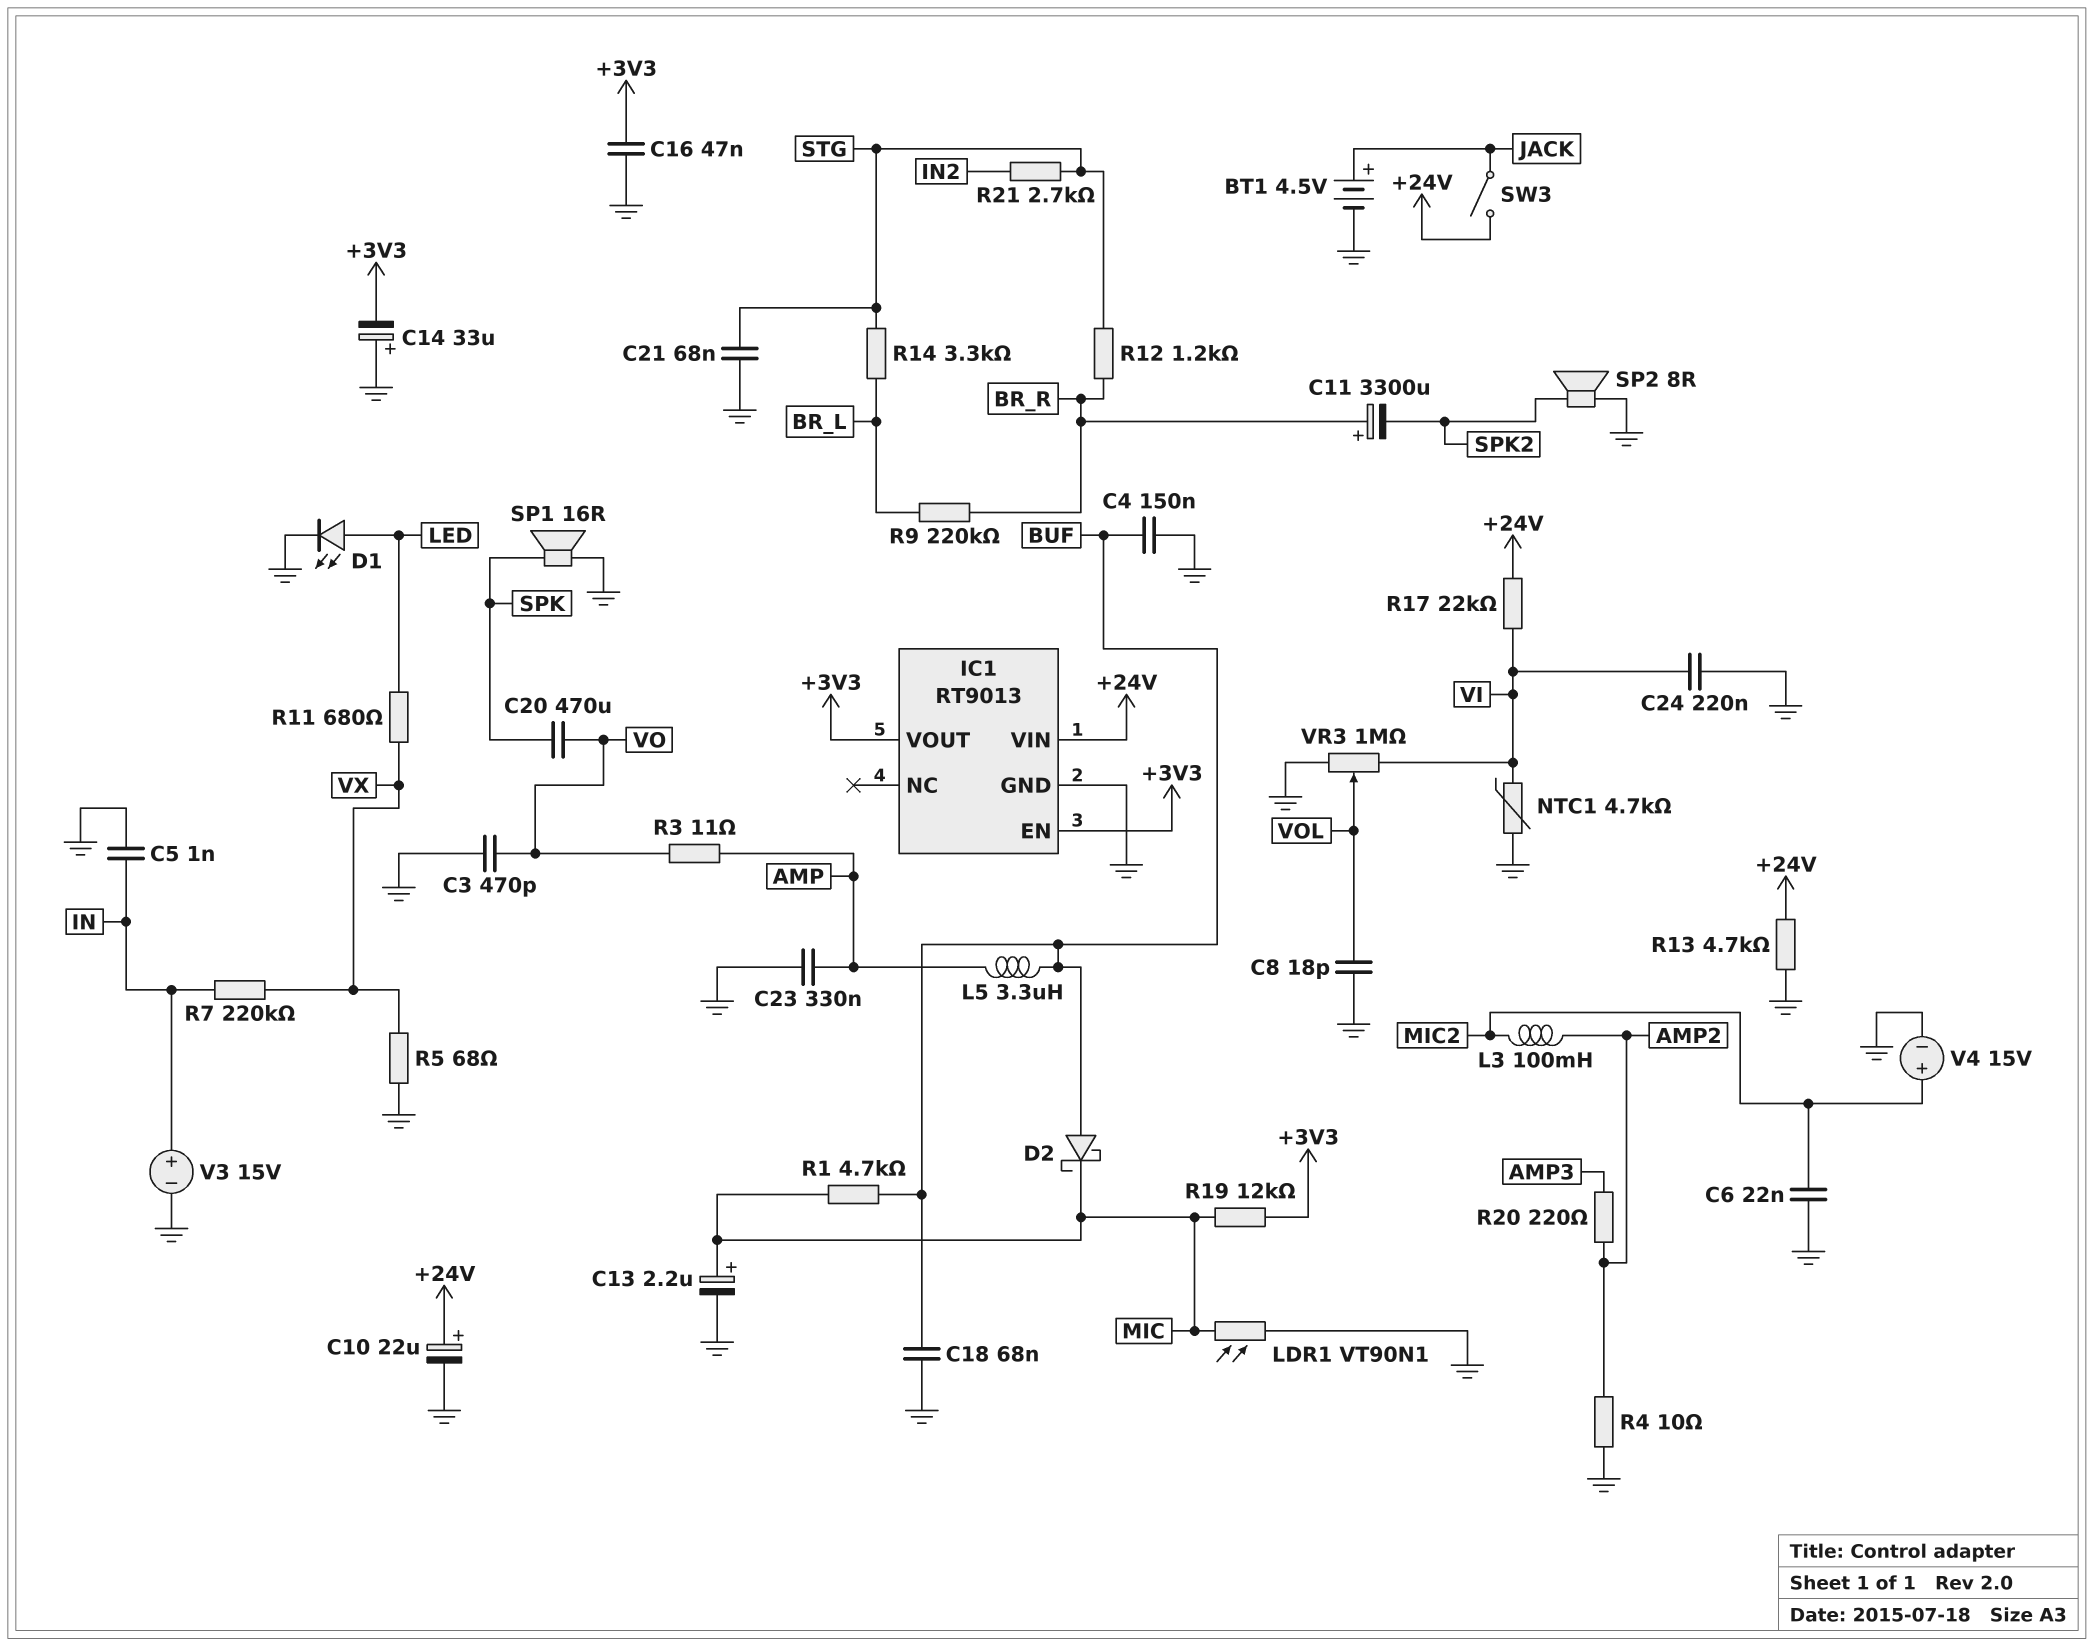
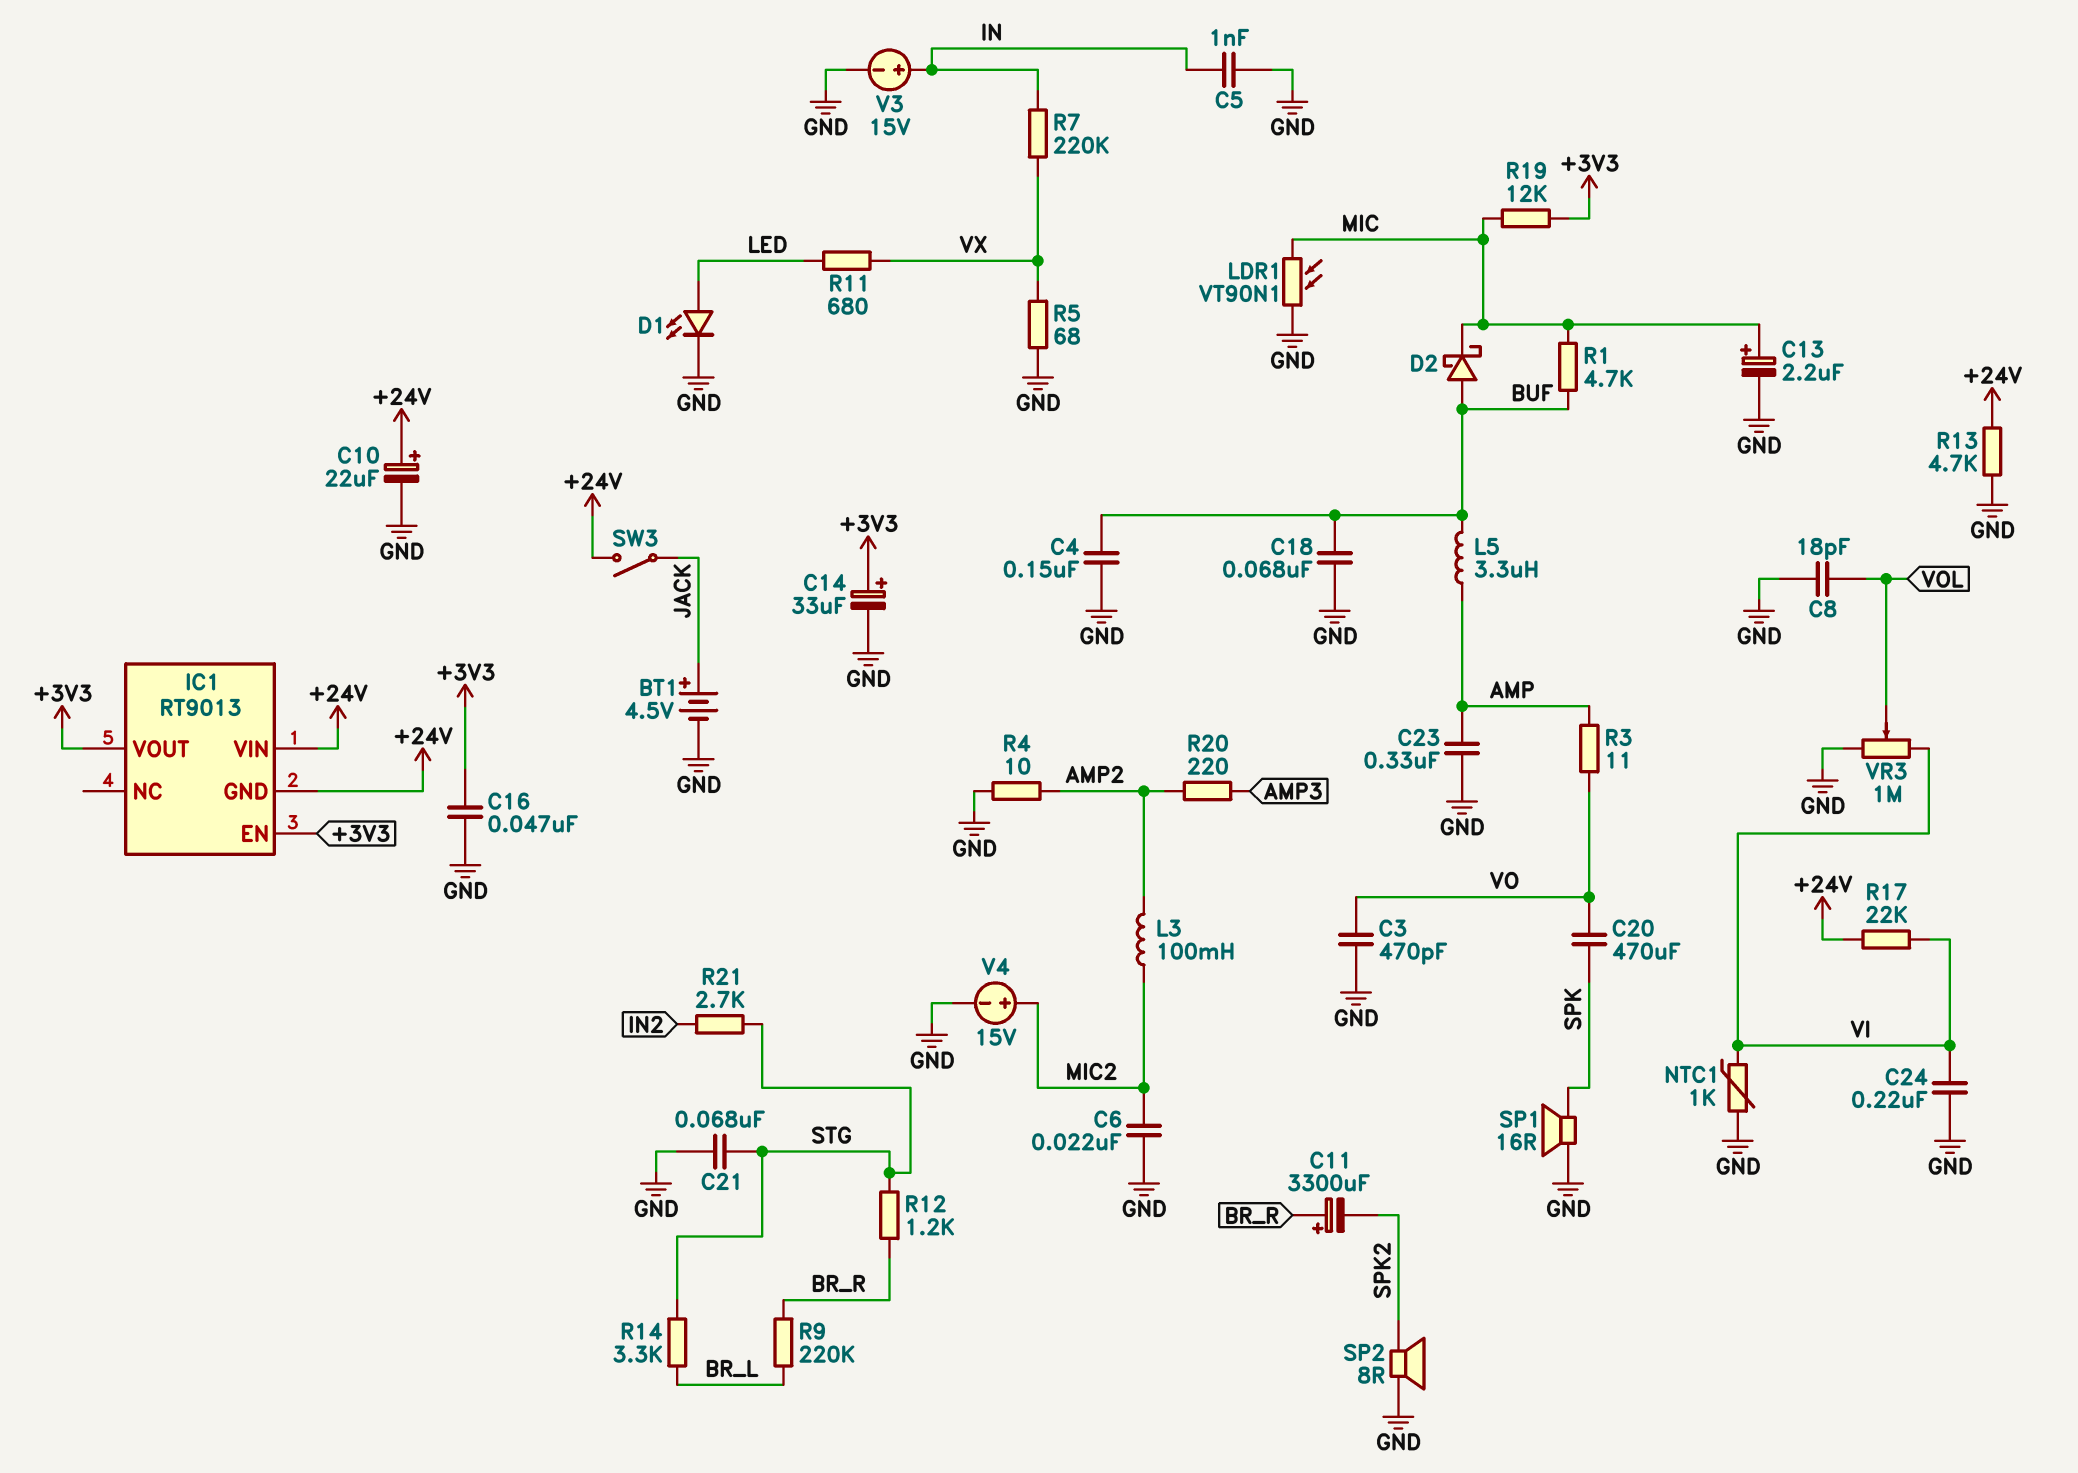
C14: 33uF (plus GND, minus +3V3) -> 33uF (plus +3V3, minus GND)
IC1 pin GND: GND -> +24V
NTC1: 4.7k (GND, VI) -> 1k (GND, VI)

